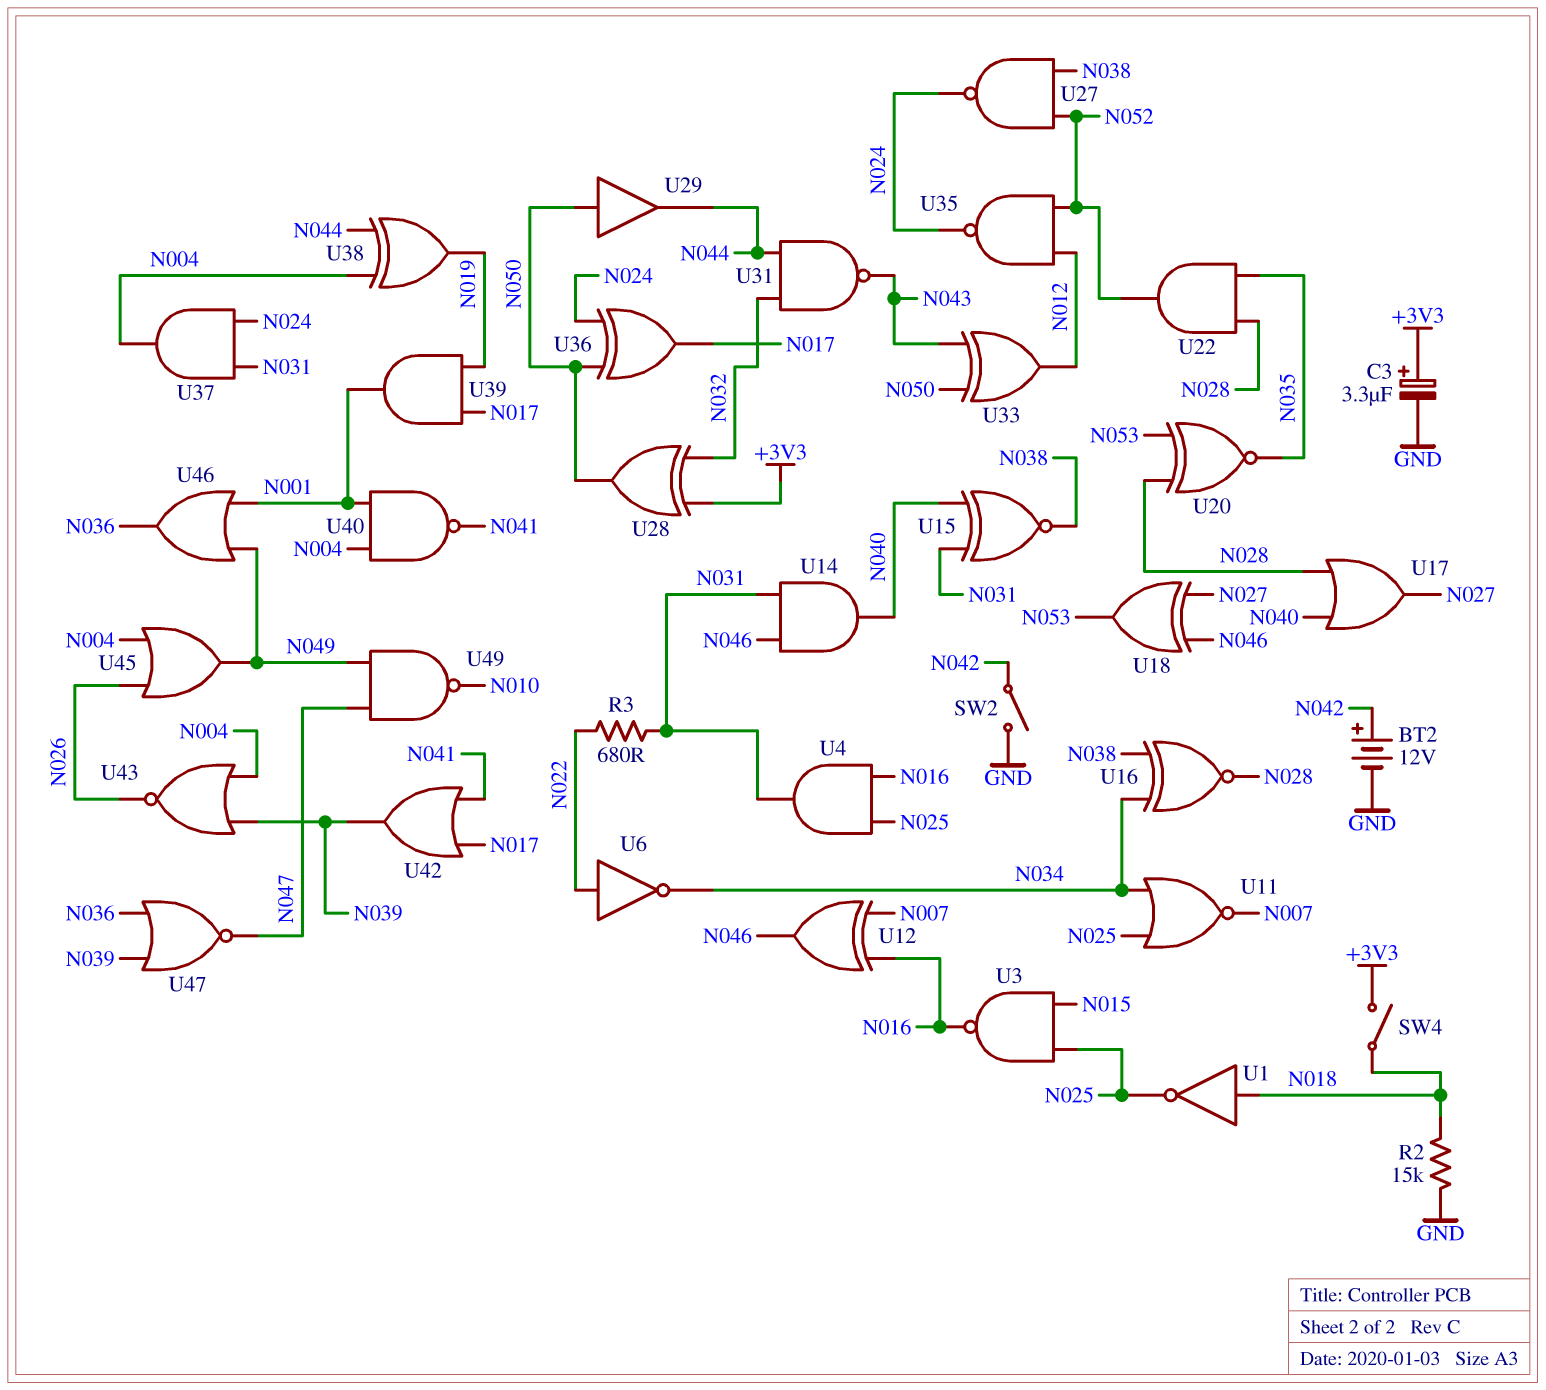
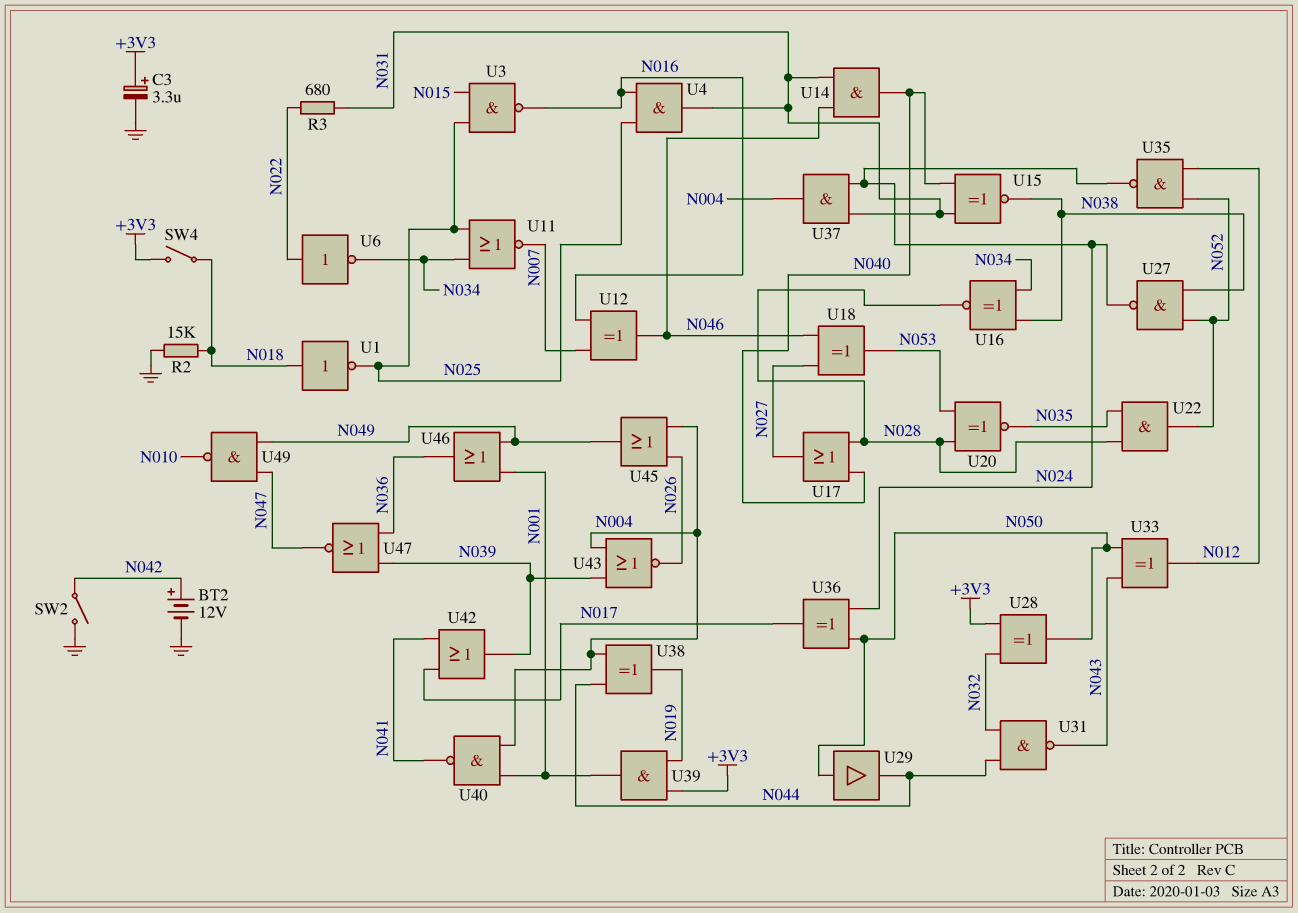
U39: AND (in N017, in N019, out N001) -> AND (in +3V3, in N019, out N001)

